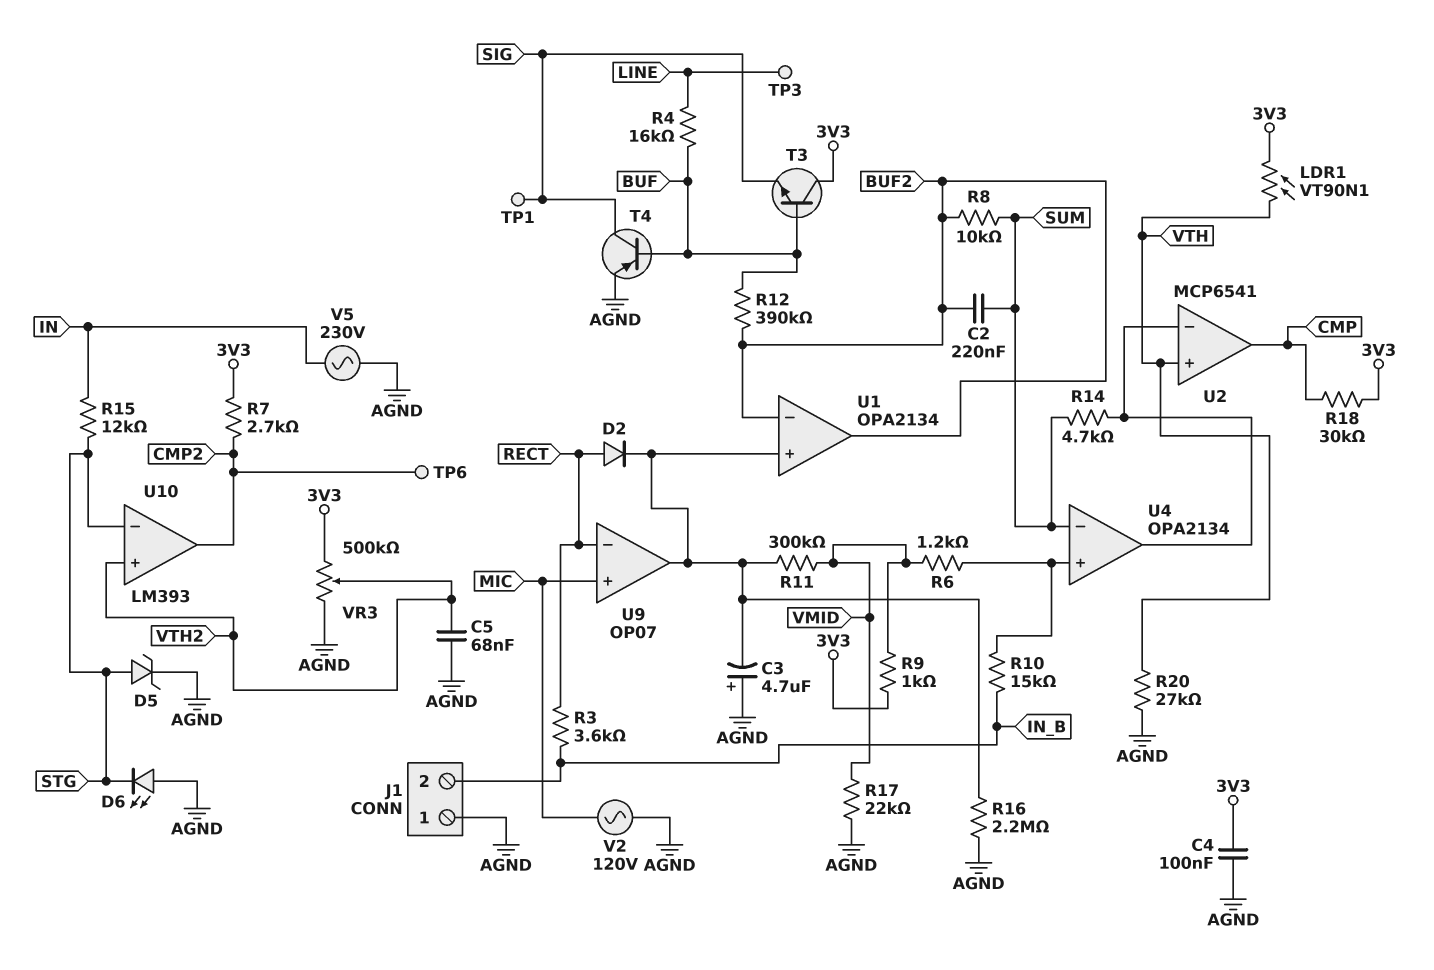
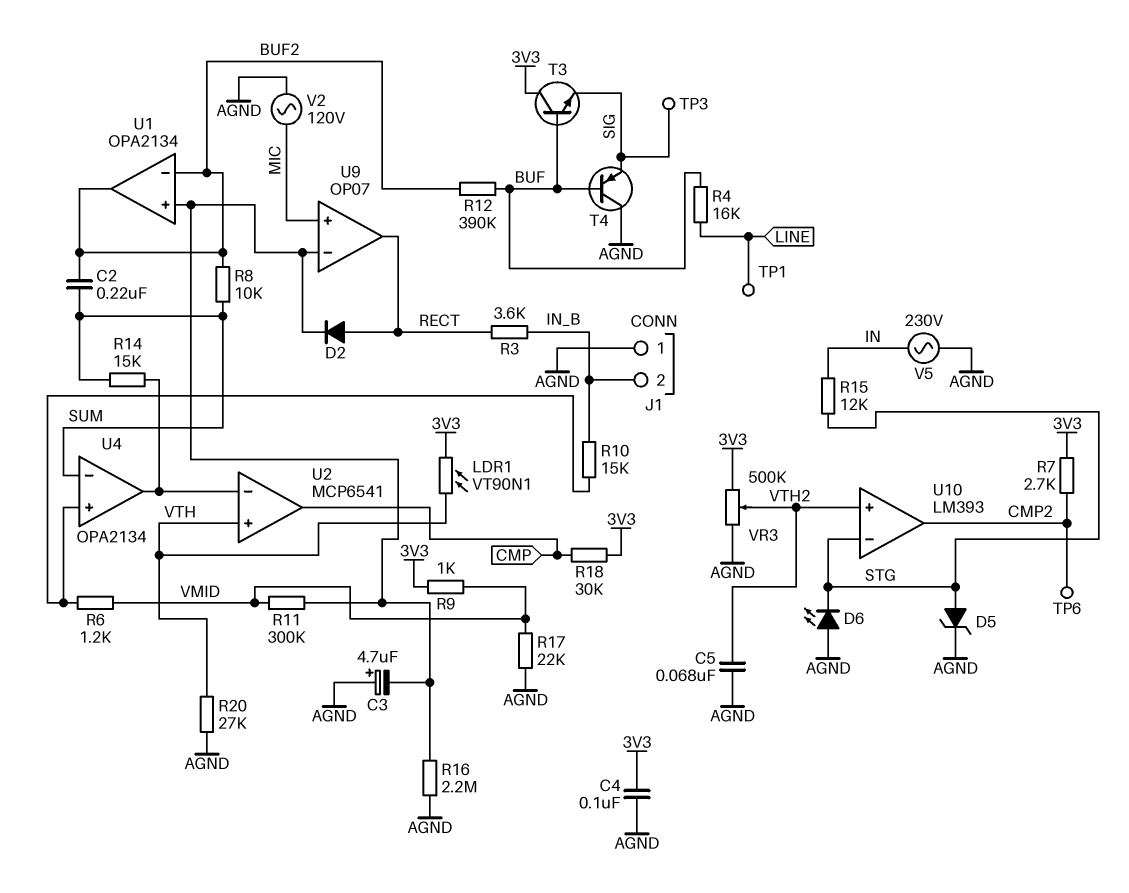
R14: 4.7k (SUM, U2/in-) -> 15k (SUM, U2/in-)
T4: PNP (B BUF, C SIG, E AGND) -> PNP (B BUF, C AGND, E SIG)
TP1: test point (SIG) -> test point (LINE)
TP3: test point (LINE) -> test point (SIG)
U9 pin in-: RECT -> U1/in+
U9 pin out: U1/in+ -> RECT

